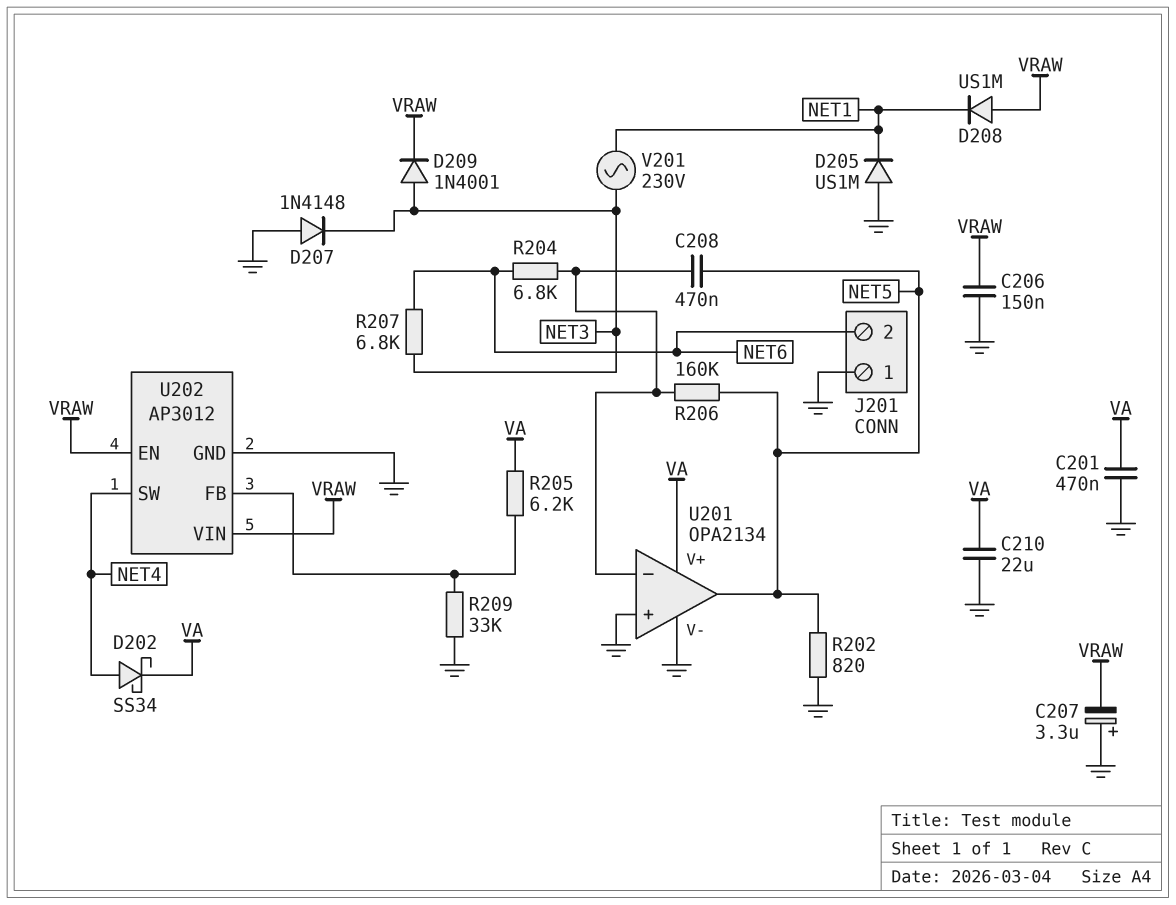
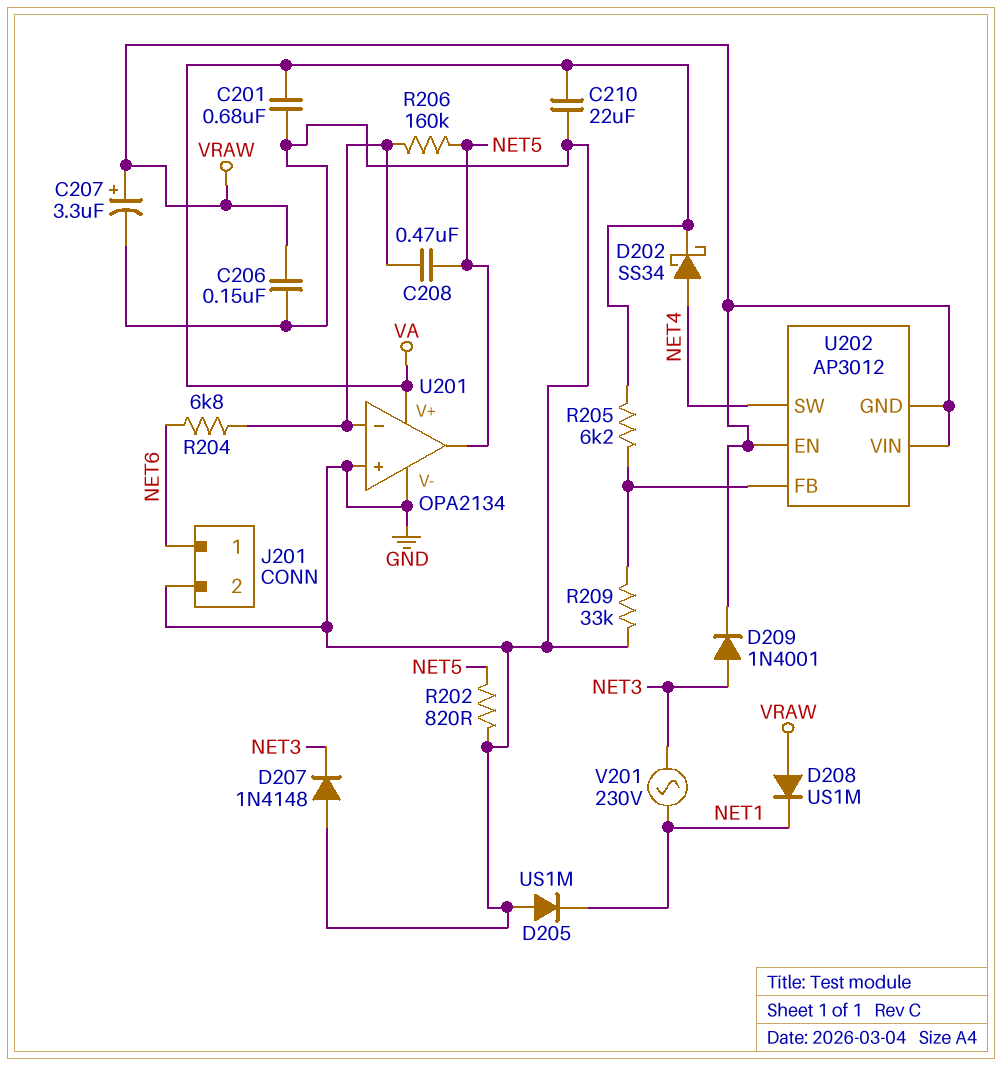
C201: 470nF (GND, VA) -> 680nF (GND, VA)
C207: 3.3uF (plus GND, minus VRAW) -> 3.3uF (plus VRAW, minus GND)
J201 pin 1: GND -> NET6
J201 pin 2: NET6 -> GND
R207: 6.8k (NET3, NET6) -> none
U202 pin GND: GND -> VRAW

